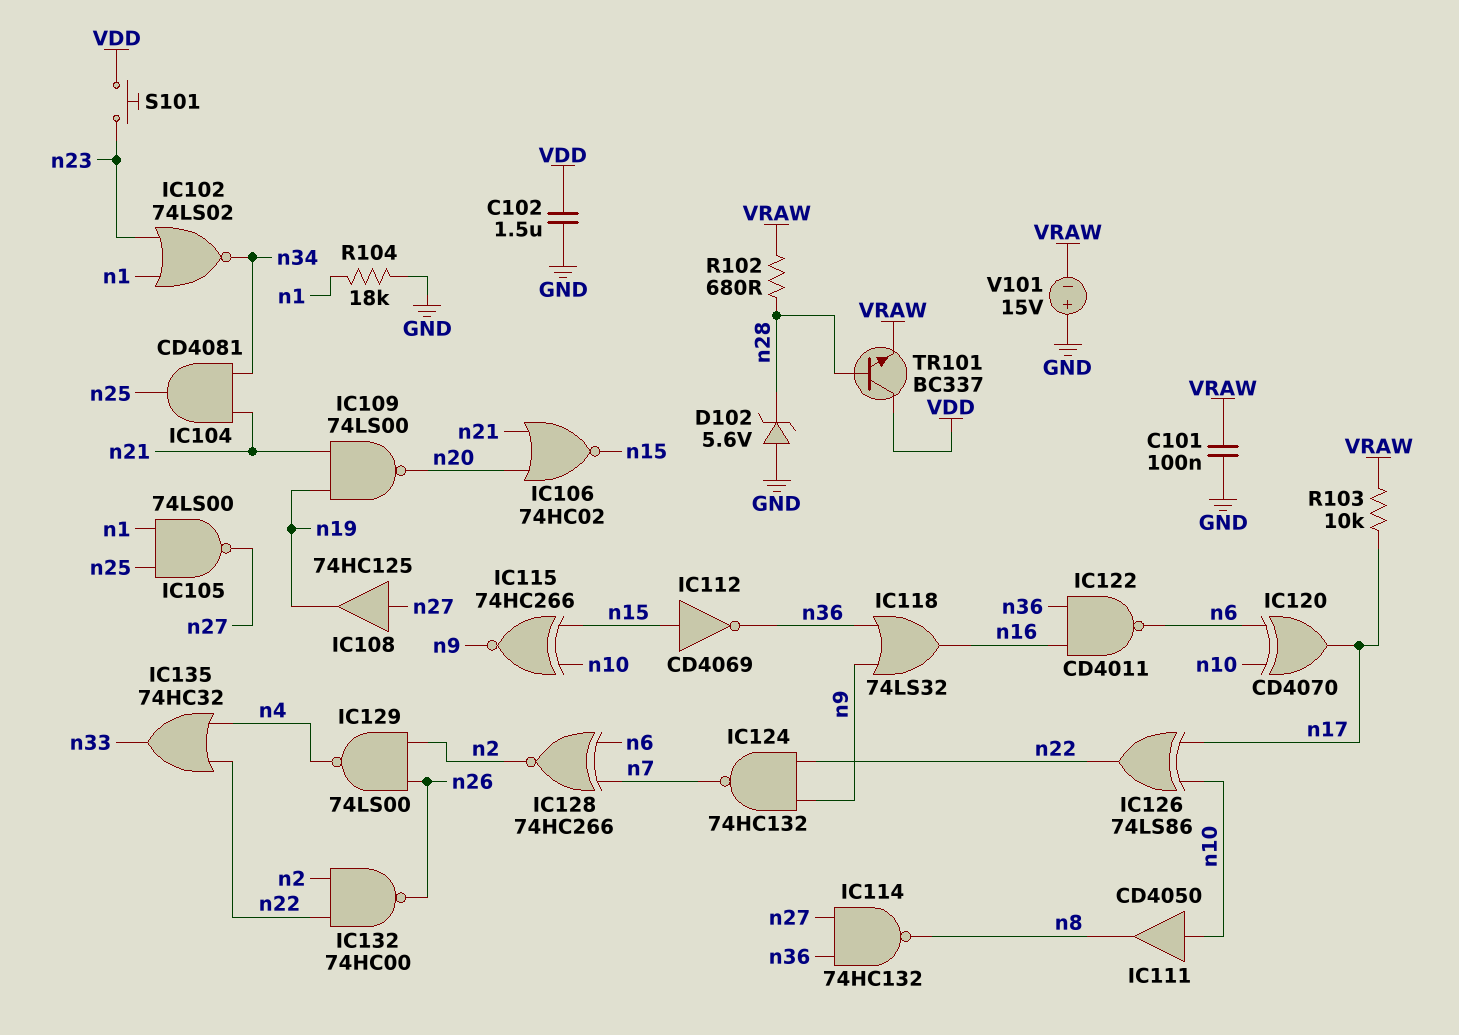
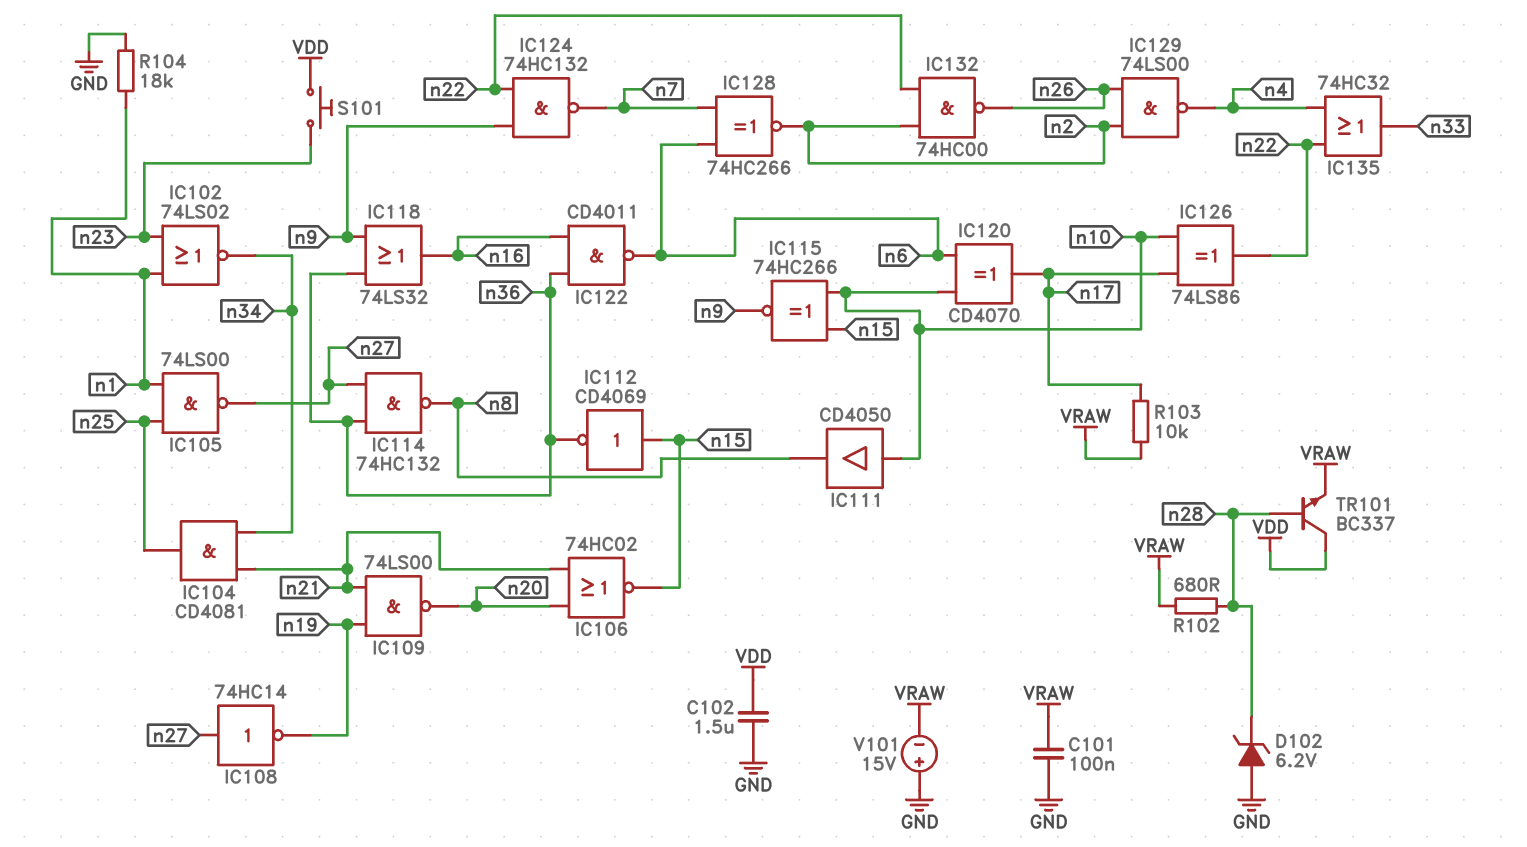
D102: zener 5.6V (A GND, K n28) -> zener 6.2V (A GND, K n28)
IC108: buffer 74HC125 (in n27, out n19) -> NOT 74HC14 (in n27, out n19)

